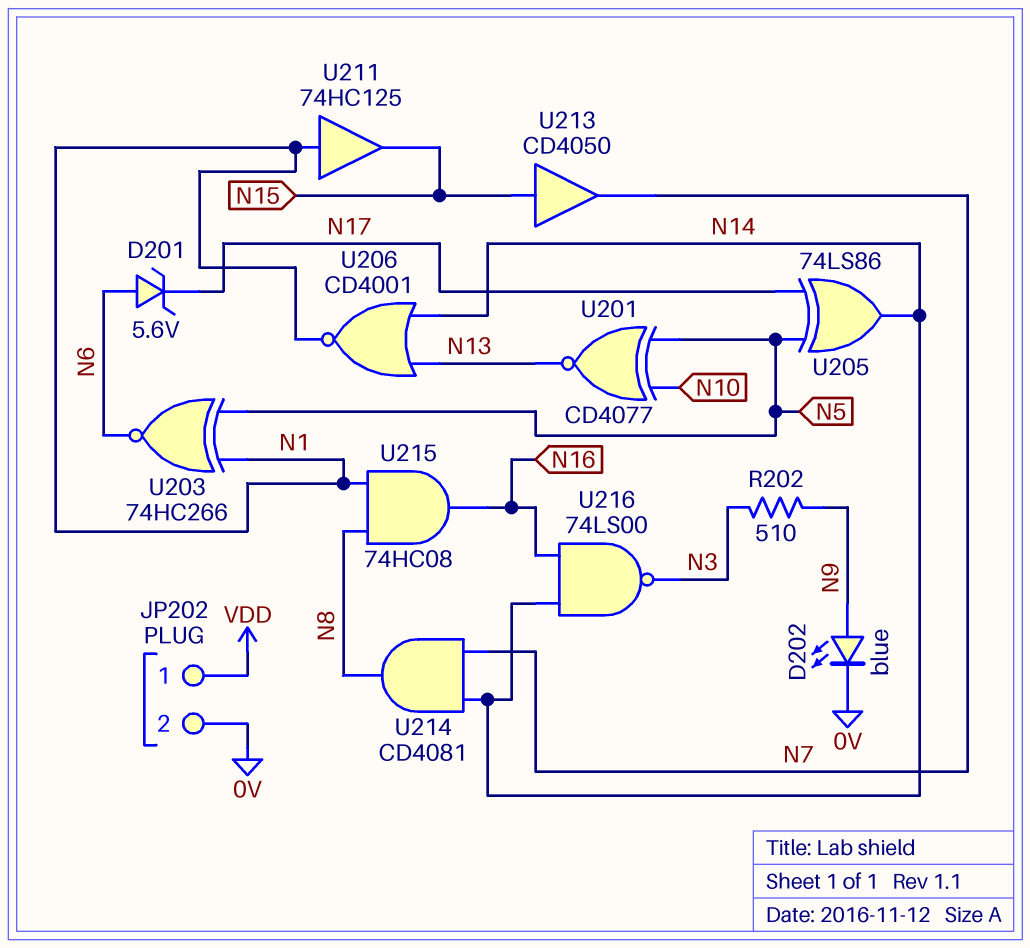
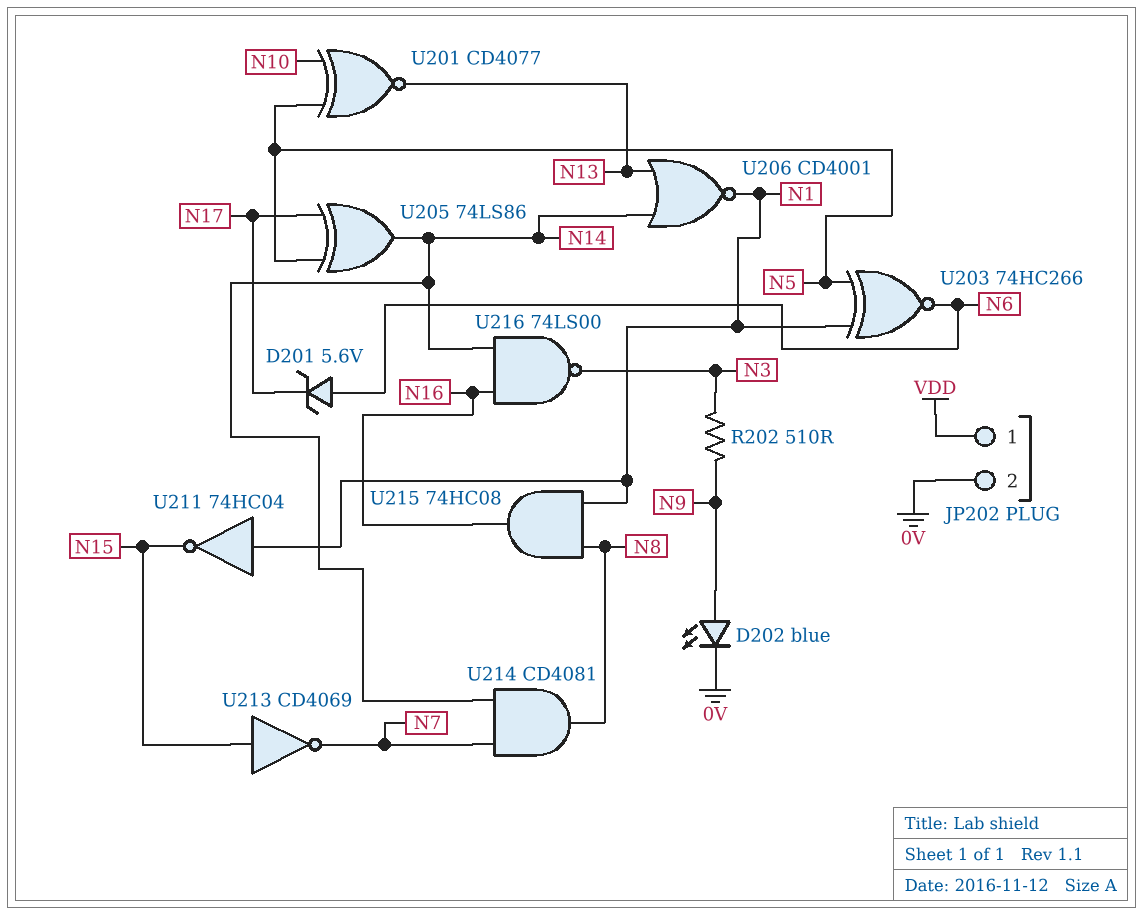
U211: buffer 74HC125 (in N1, out N15) -> NOT 74HC04 (in N1, out N15)
U213: buffer CD4050 (in N15, out N7) -> NOT CD4069 (in N15, out N7)

